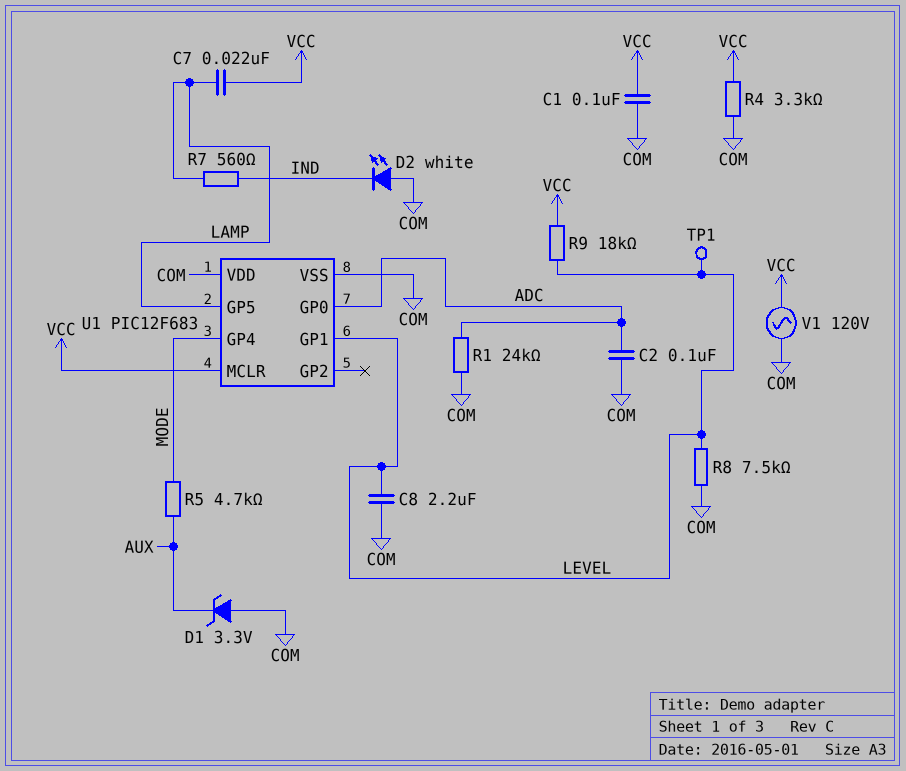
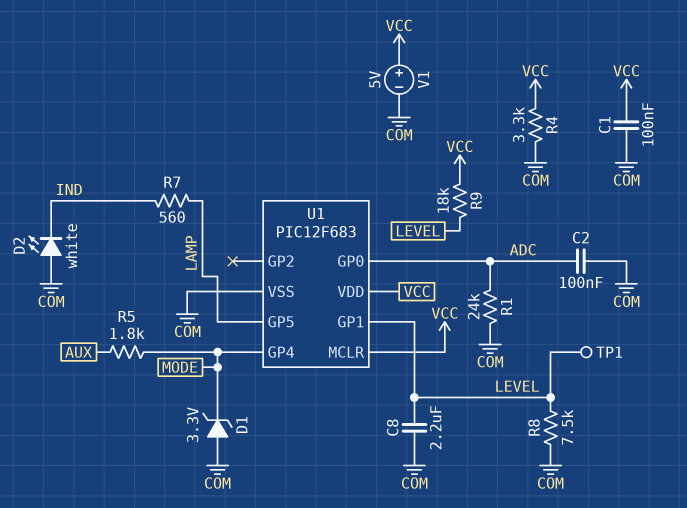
C7: 22nF (LAMP, VCC) -> none
D1: zener 3.3V (A COM, K AUX) -> zener 3.3V (A COM, K MODE)
R5: 4.7k (AUX, MODE) -> 1.8k (AUX, MODE)
U1 pin VDD: COM -> VCC
V1: AC 120V (COM, VCC) -> 5V (plus VCC, minus COM)

